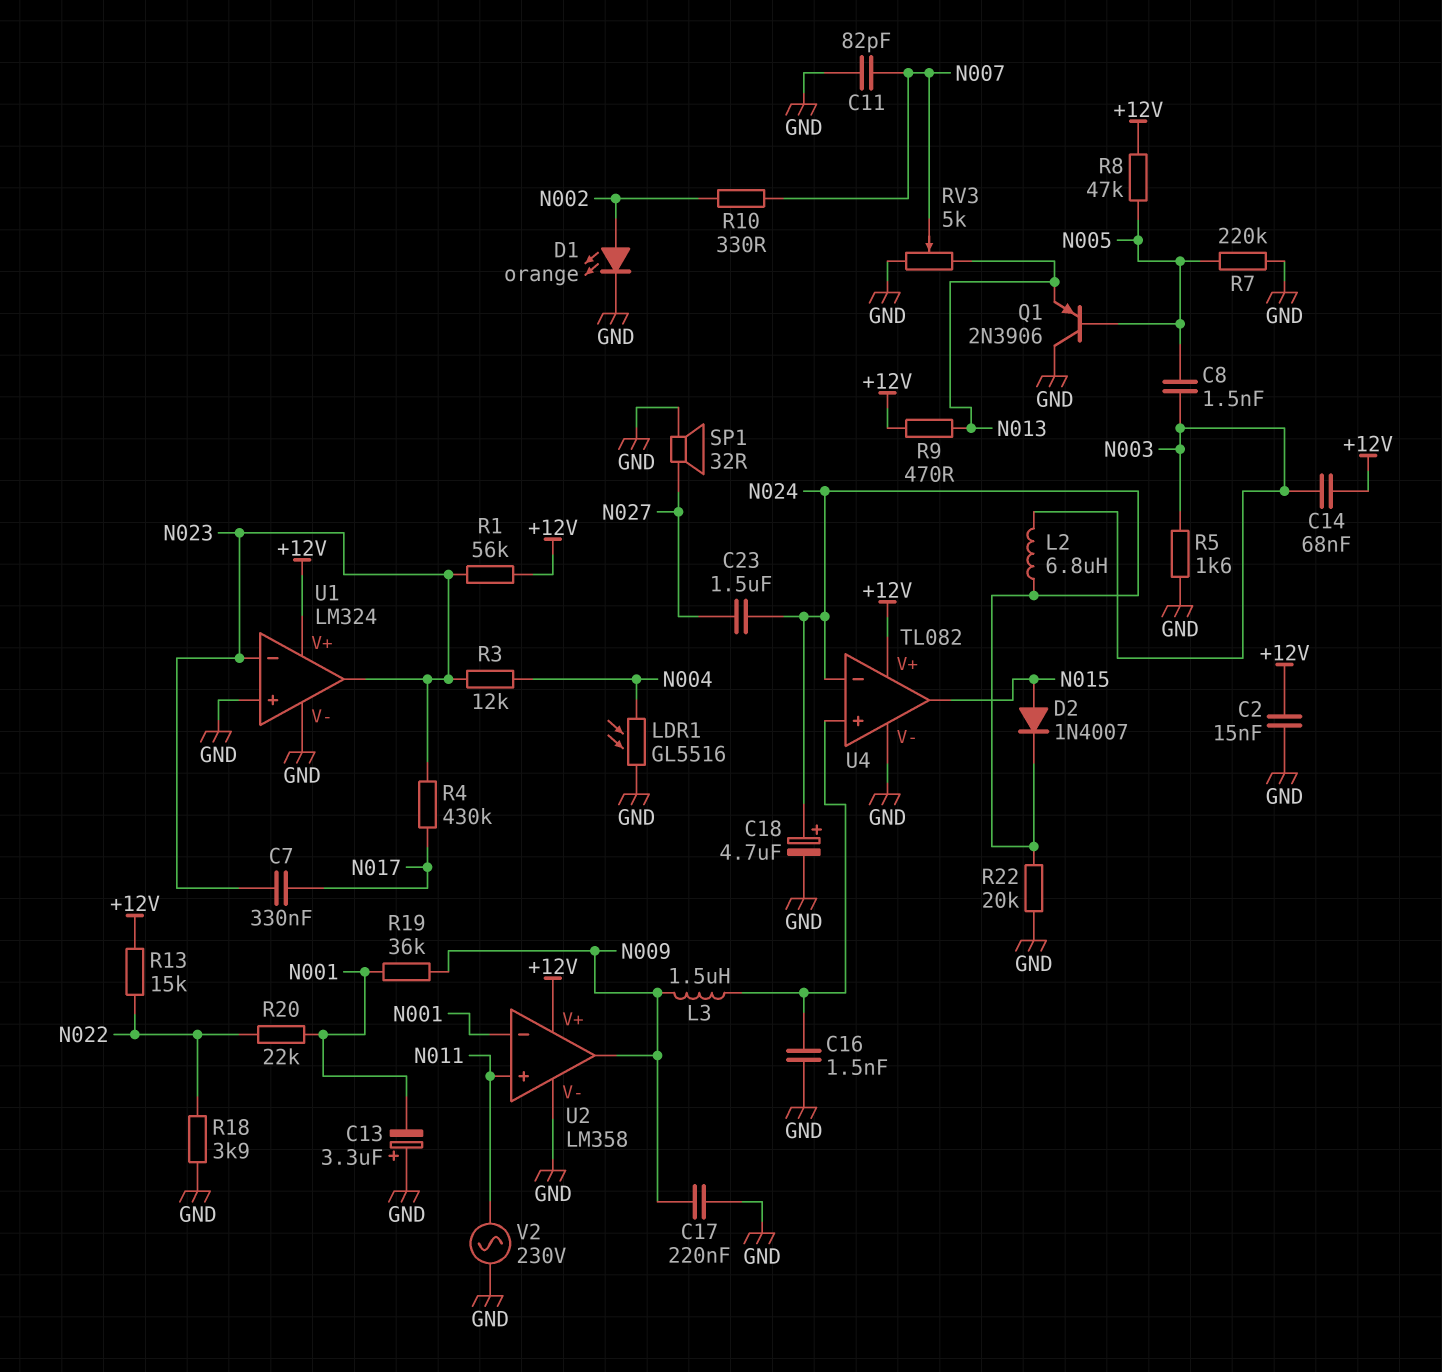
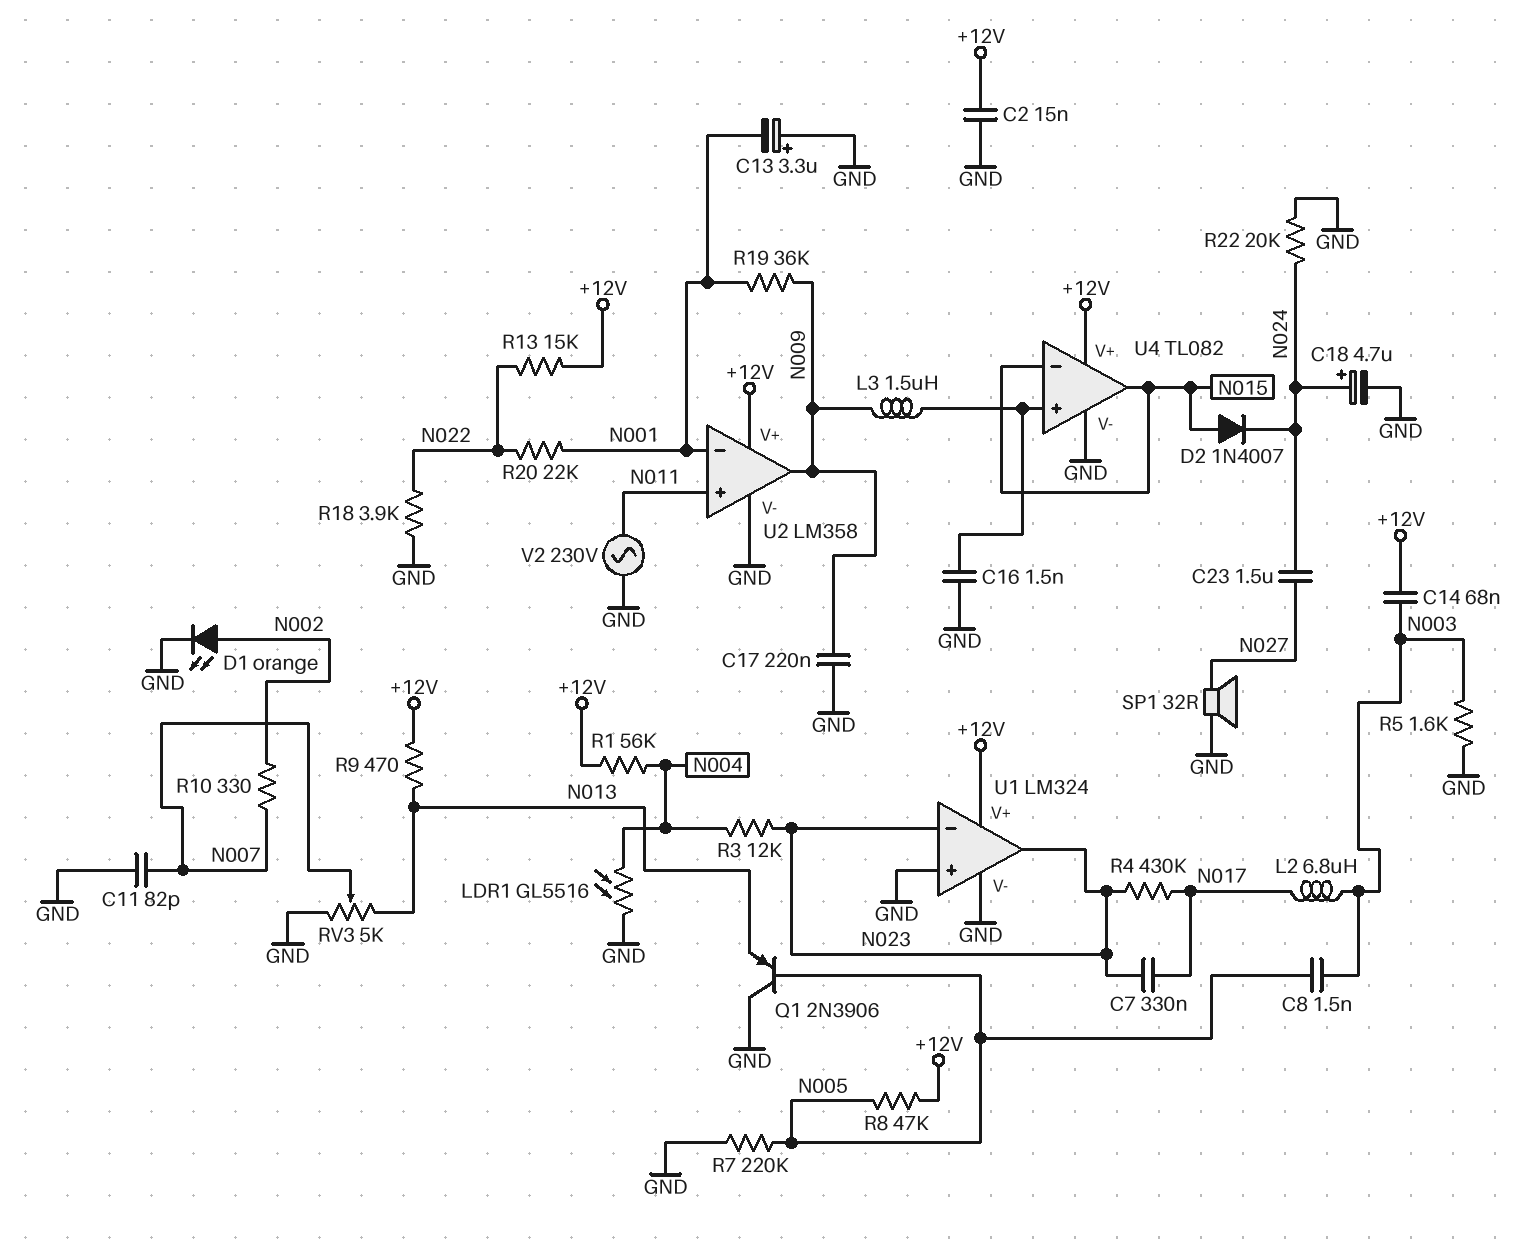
L2: 6.8uH (N003, N024) -> 6.8uH (N003, N017)
R1: 56k (+12V, N023) -> 56k (+12V, N004)
U4 pin in-: N024 -> N015

